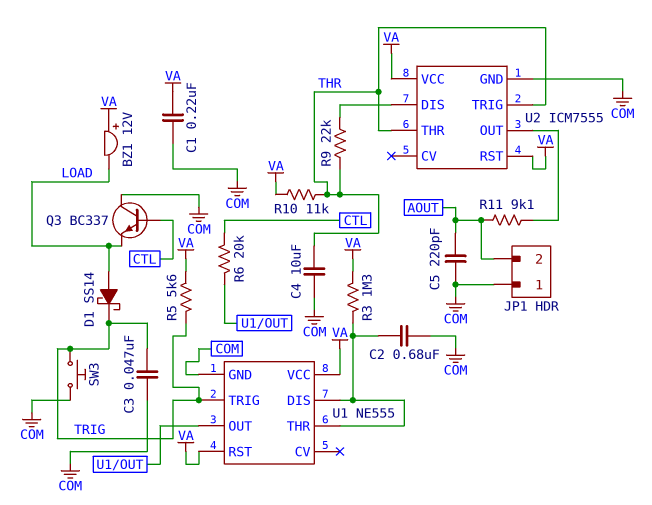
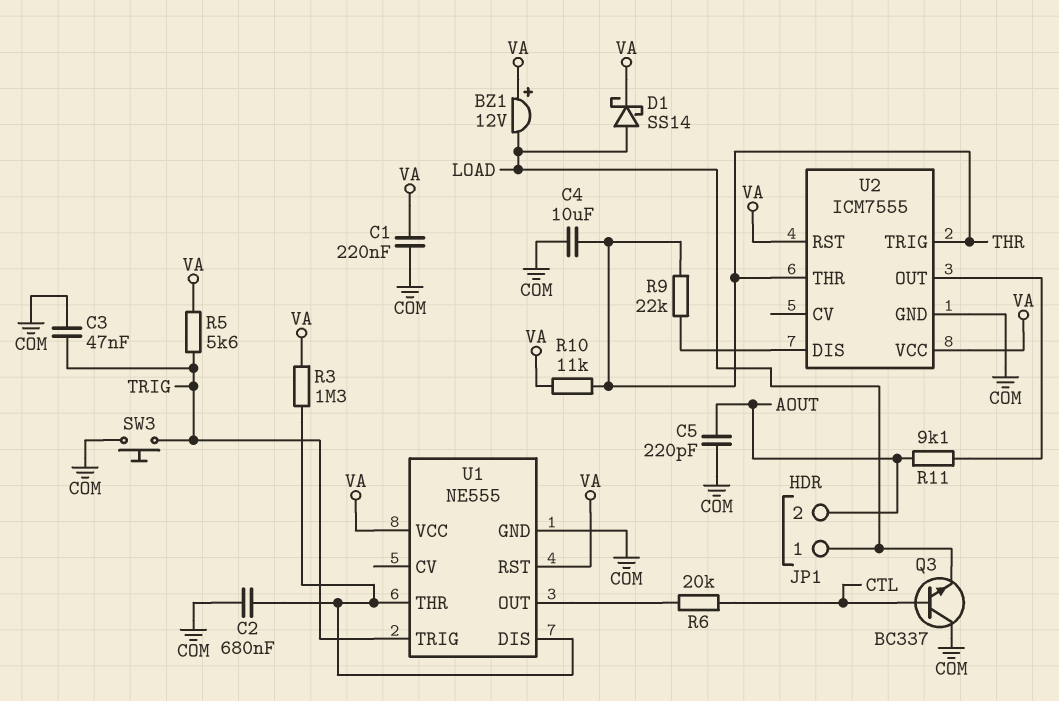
D1: schottky SS14 (A LOAD, K TRIG) -> schottky SS14 (A LOAD, K VA)
JP1 pin 1: COM -> LOAD

